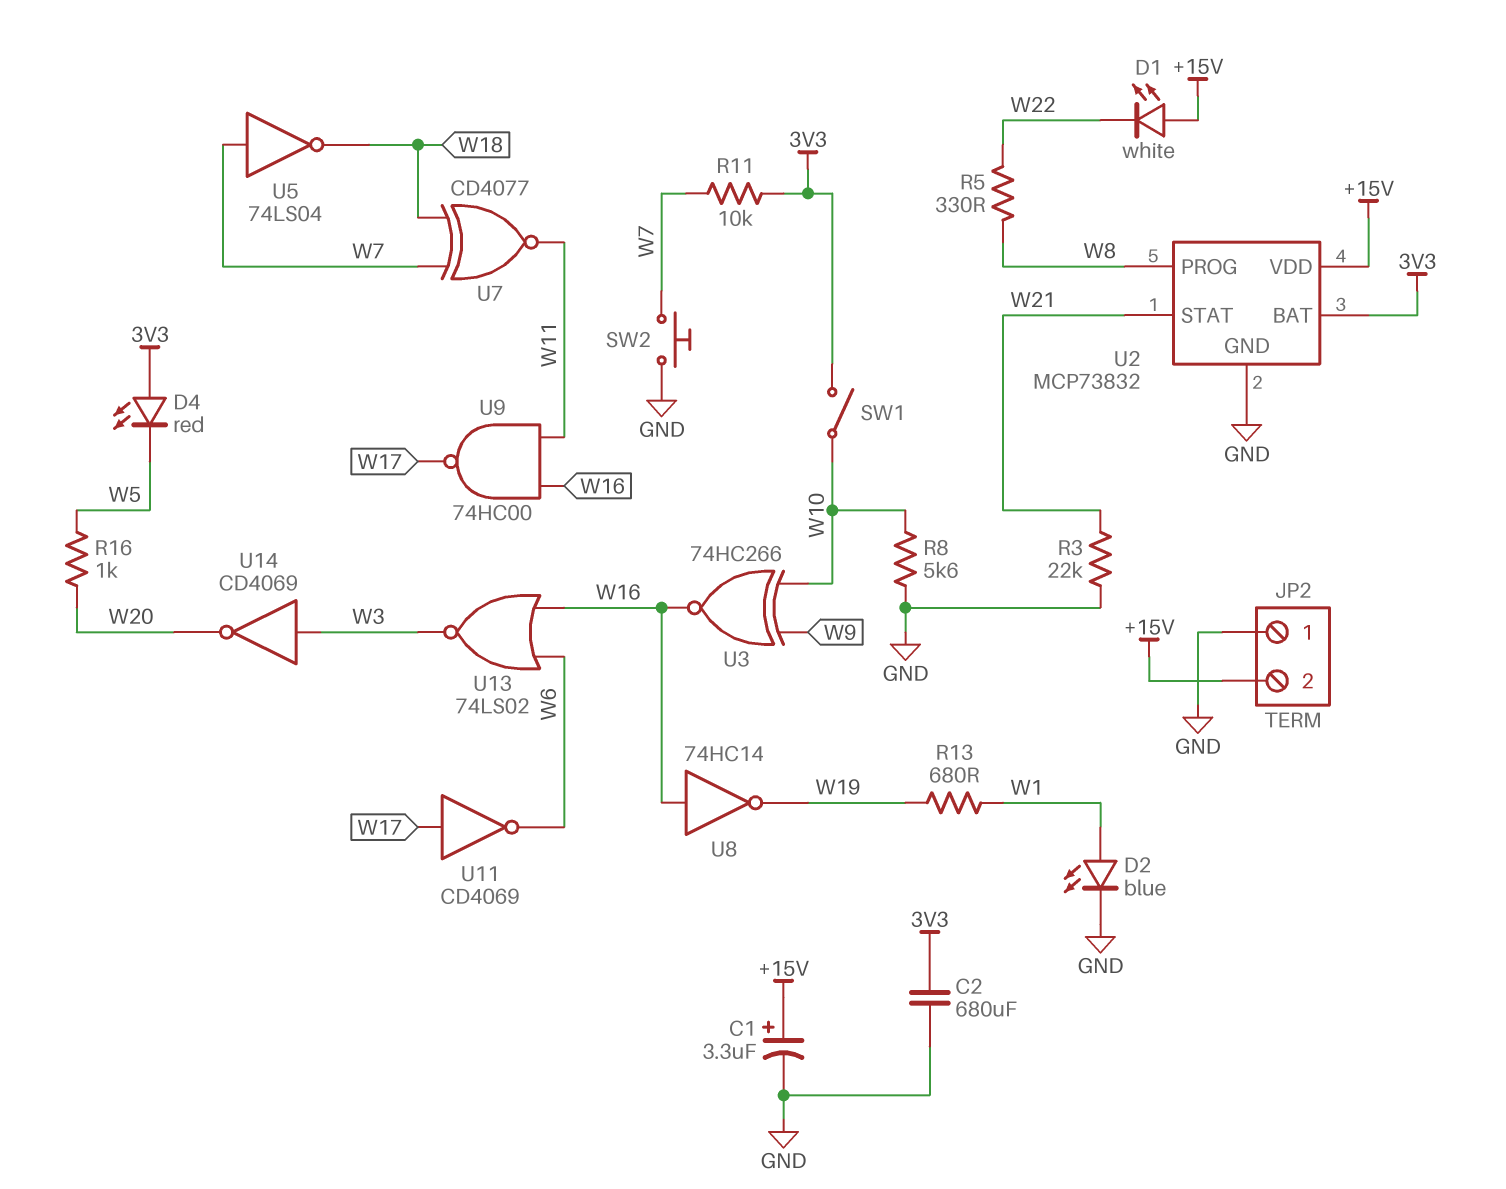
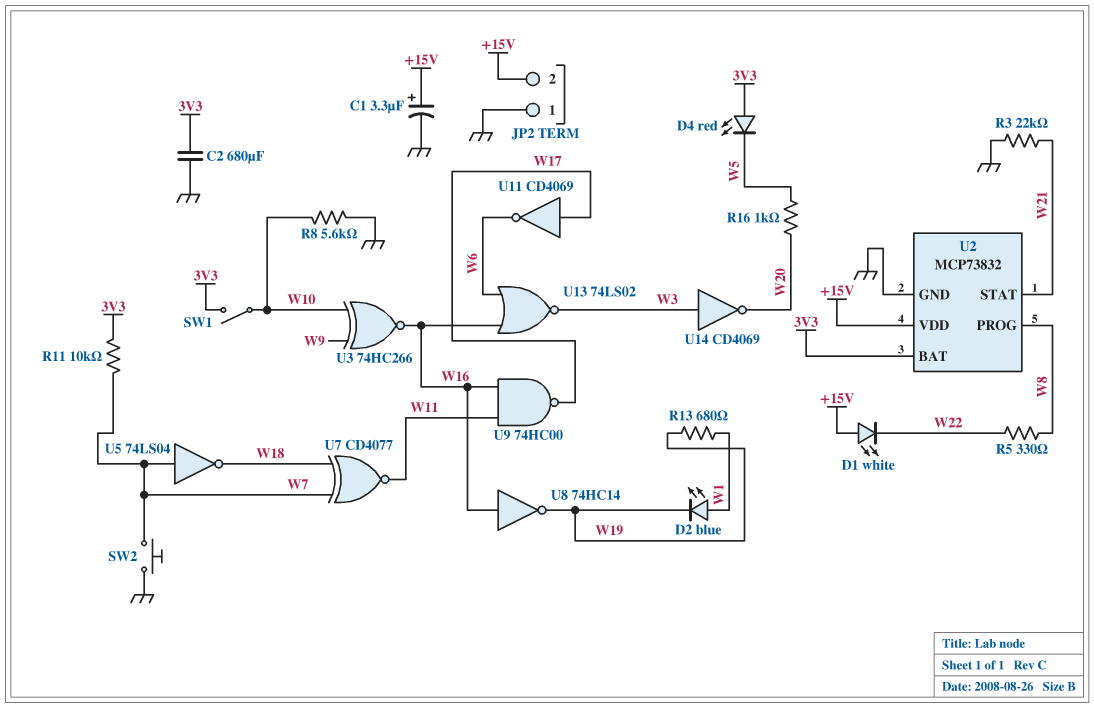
D2: LED blue (A W1, K GND) -> LED blue (A W1, K W19)

